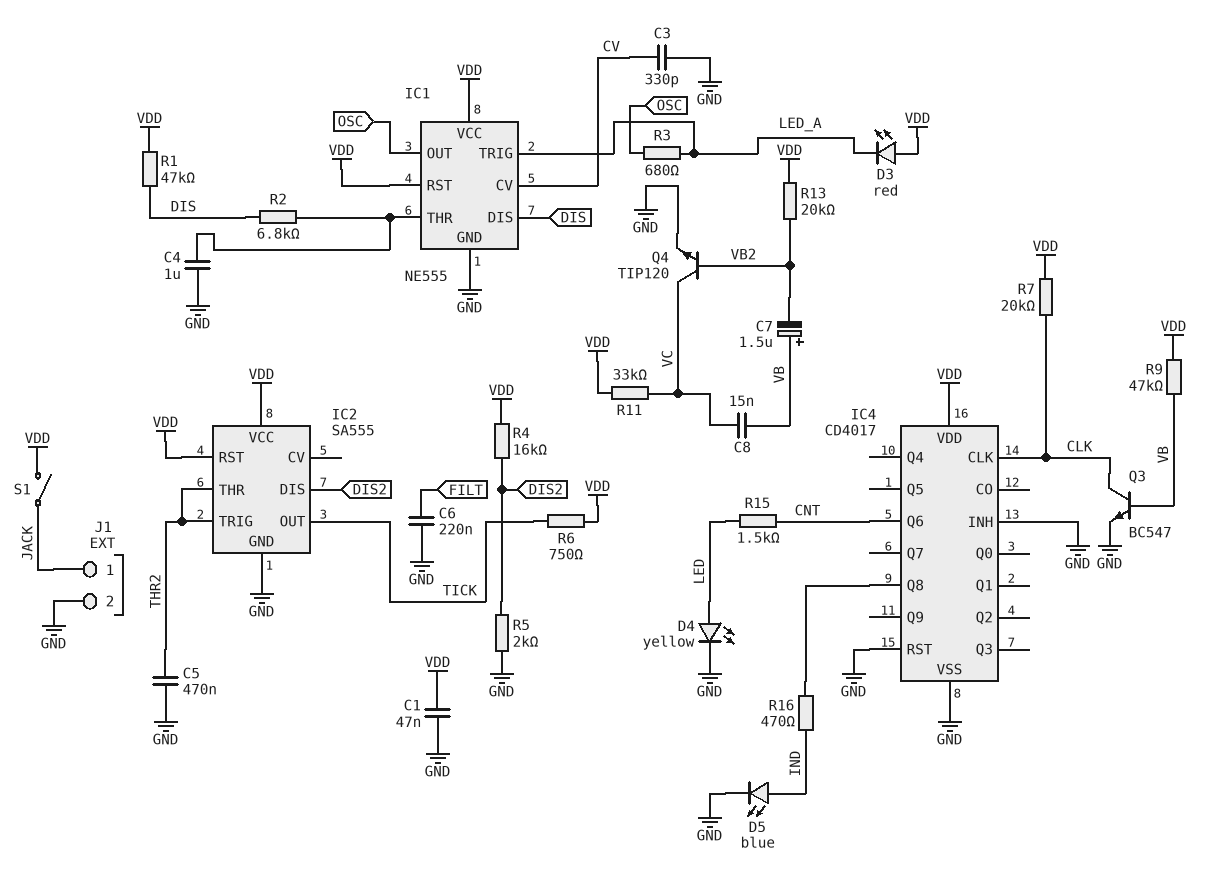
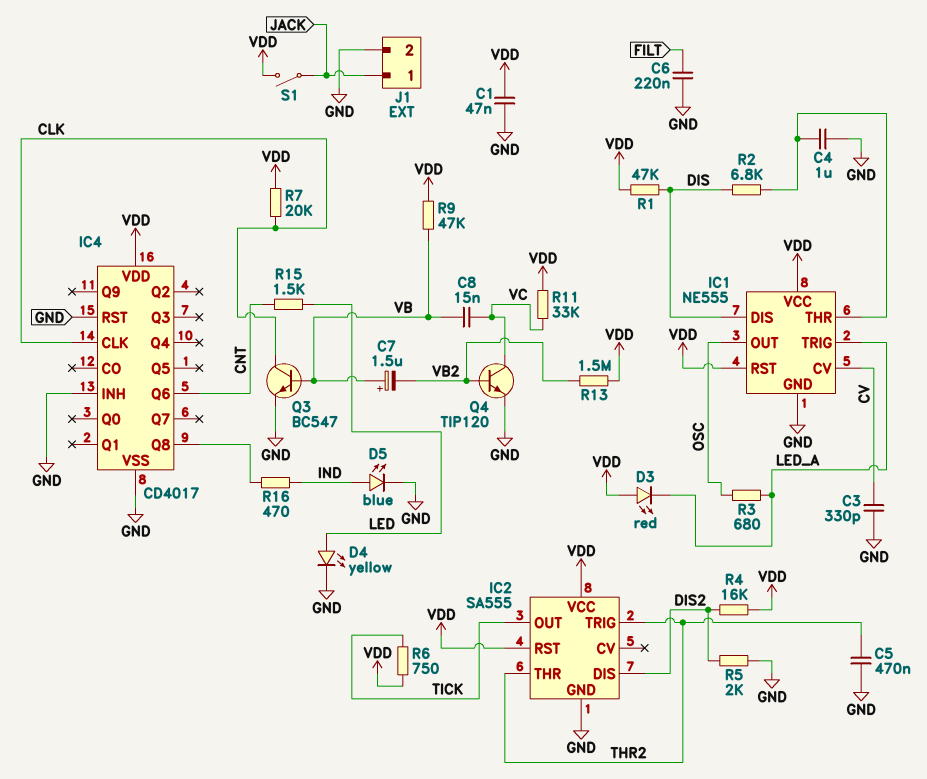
R13: 20k (VB2, VDD) -> 1.5M (VB2, VDD)

